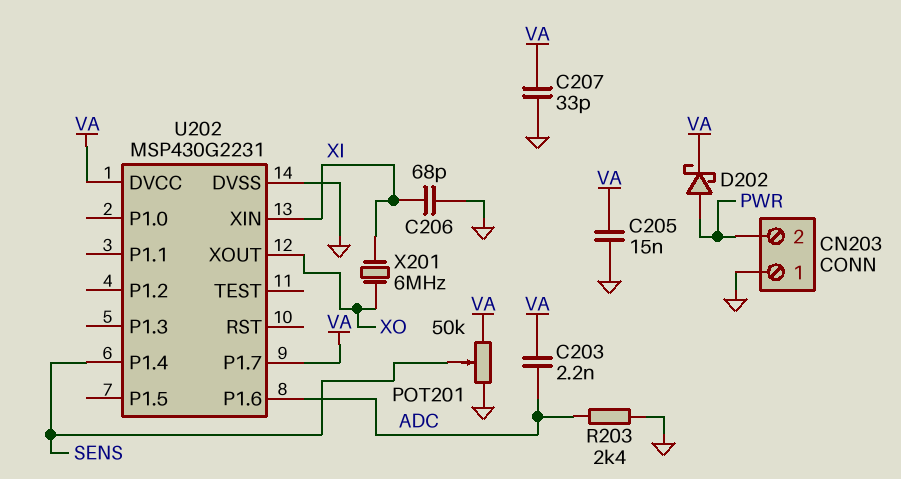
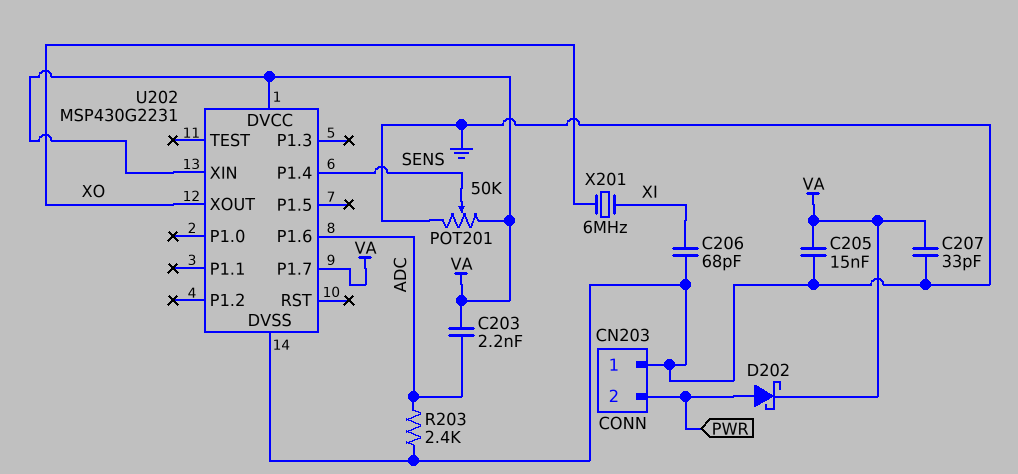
U202 pin XIN: XI -> VA

